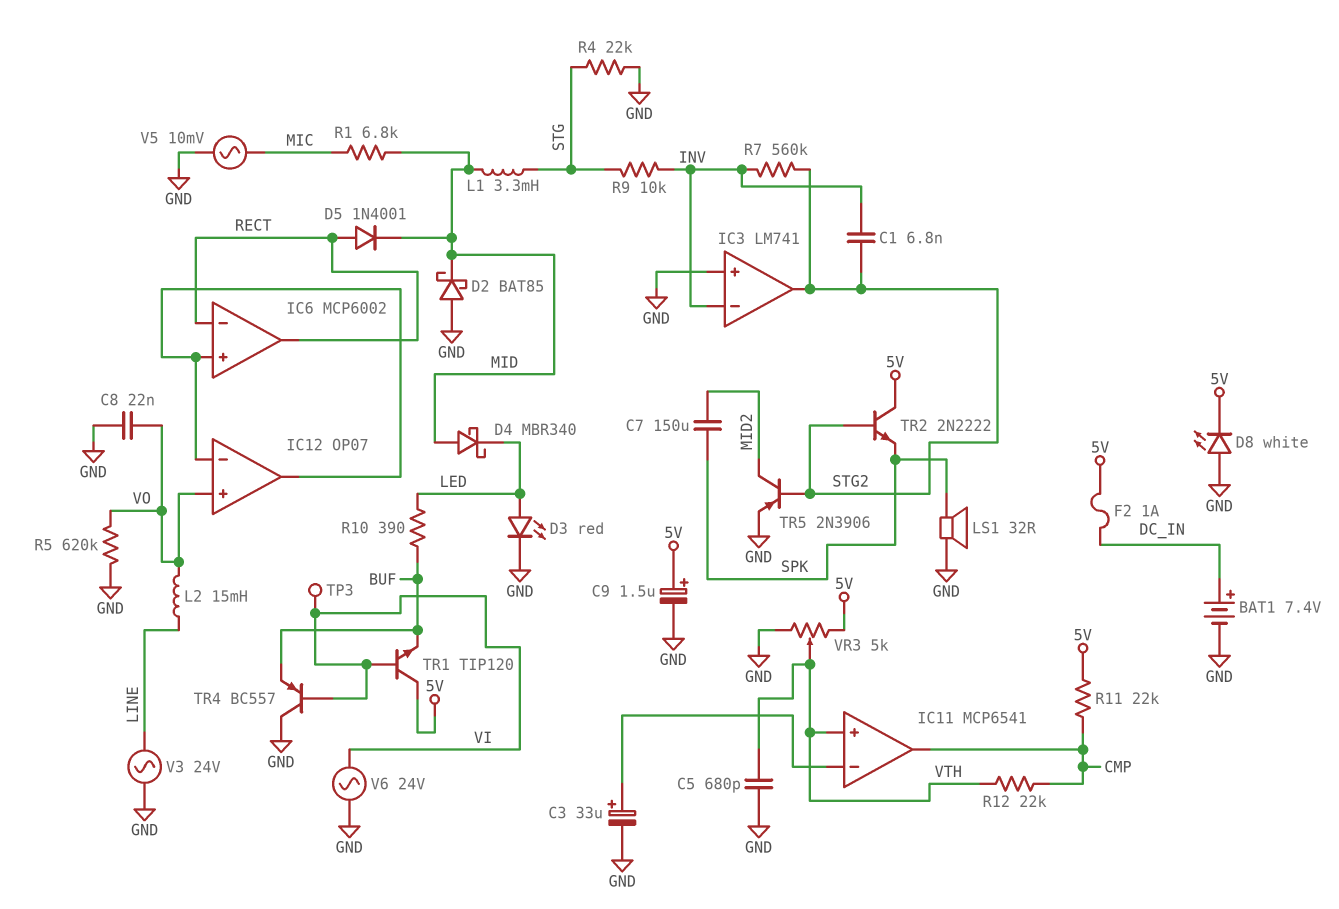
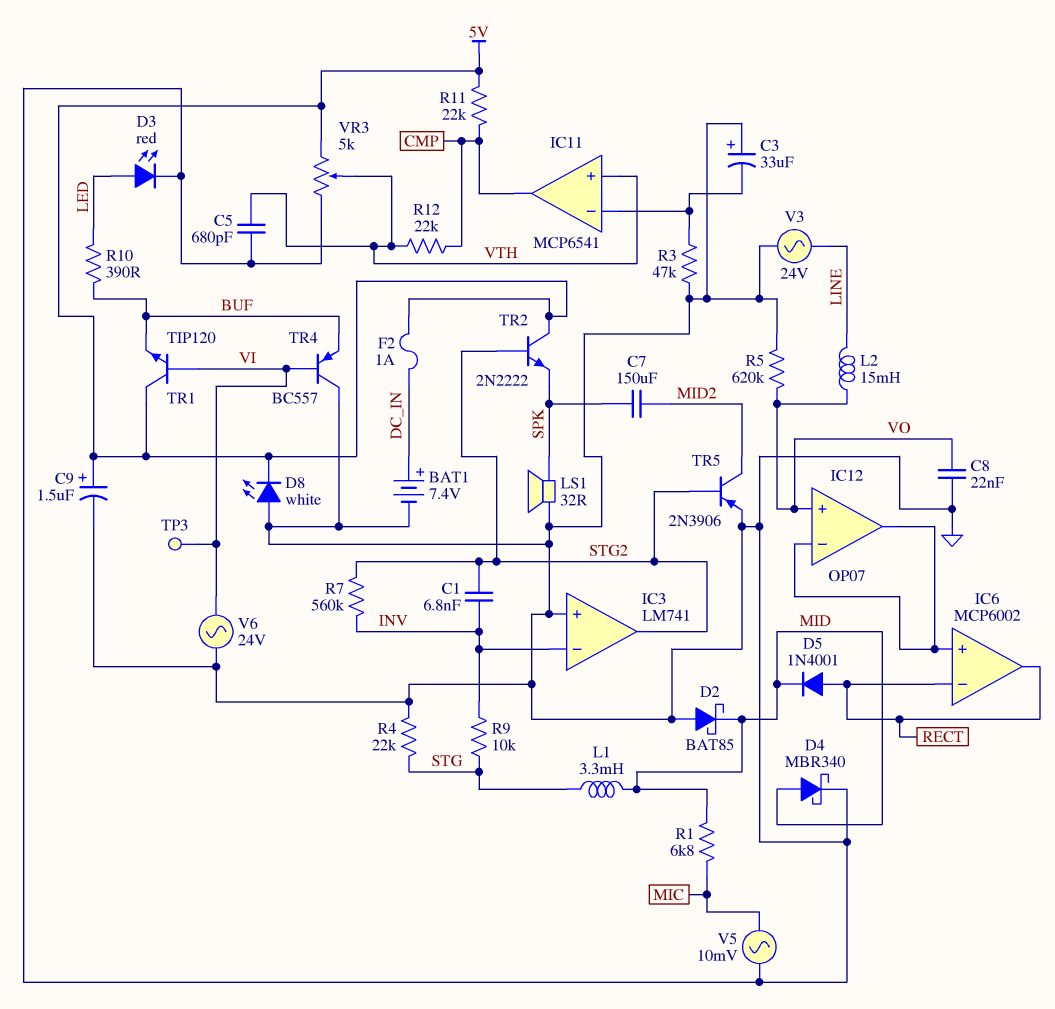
C3: 33uF (plus IC11/in-, minus GND) -> 33uF (plus GND, minus IC11/in-)
D4: schottky MBR340 (A MID, K LED) -> schottky MBR340 (A MID, K GND)
R3: none -> 47k (GND, IC11/in-)

